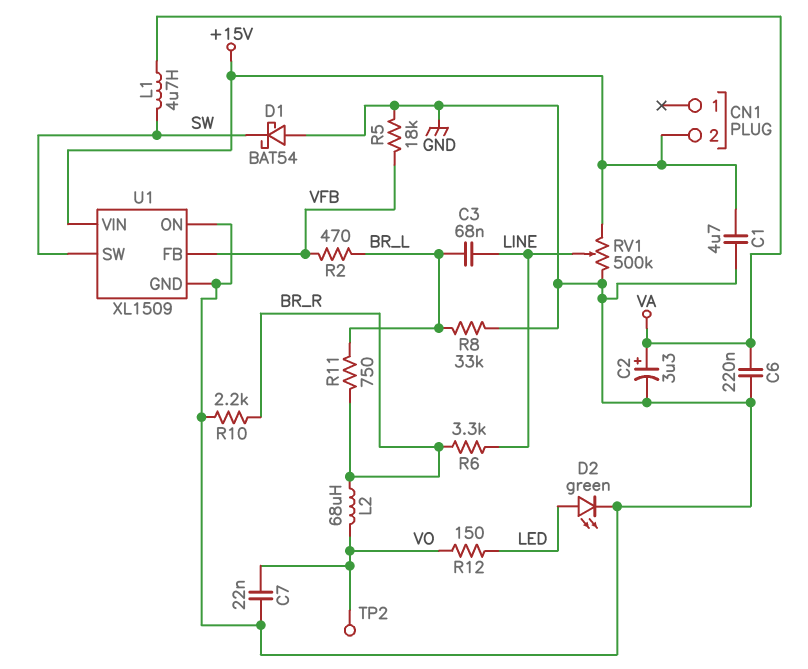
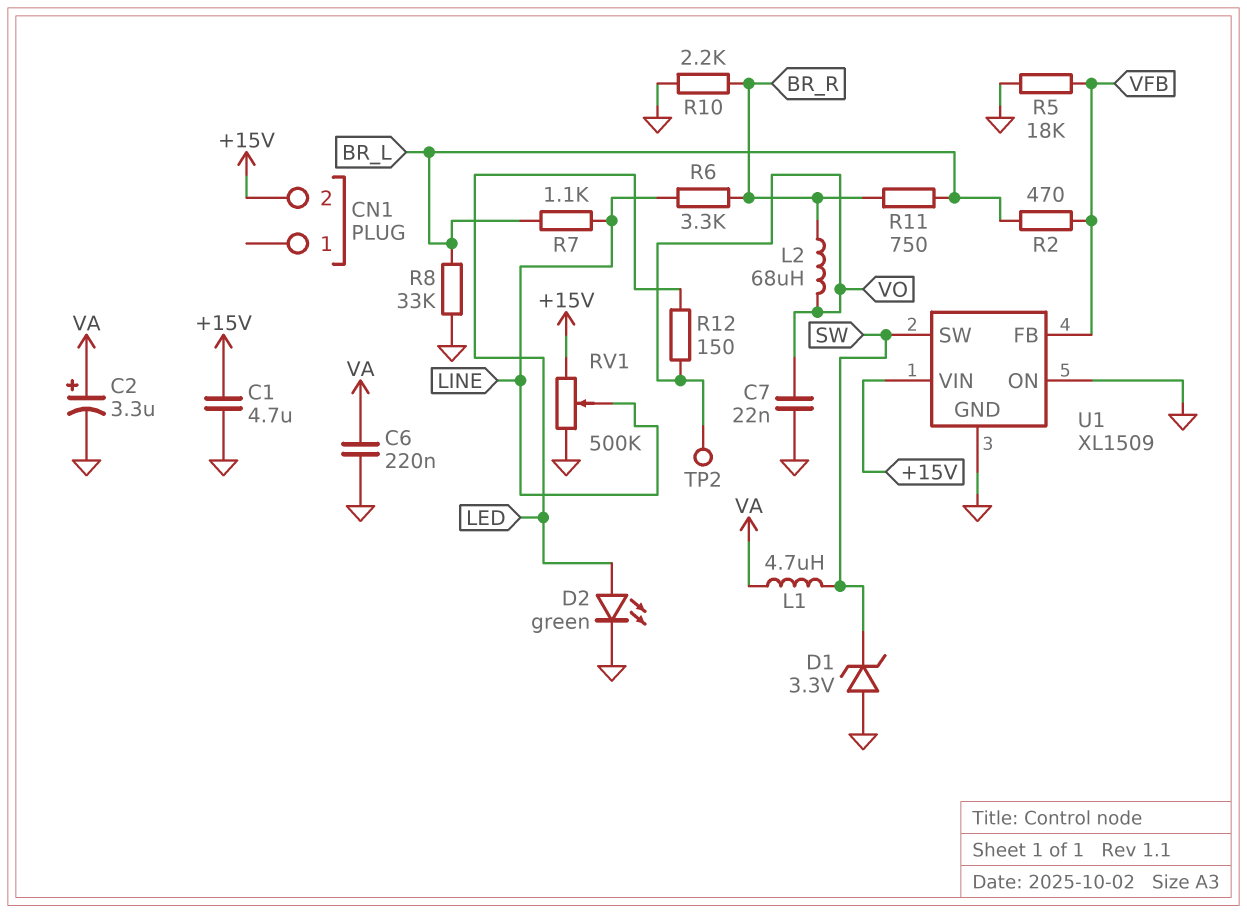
C3: 68nF (BR_L, LINE) -> none
D1: schottky BAT54 (A GND, K SW) -> zener 3.3V (A GND, K SW)
R7: none -> 1.1k (BR_L, LINE)

